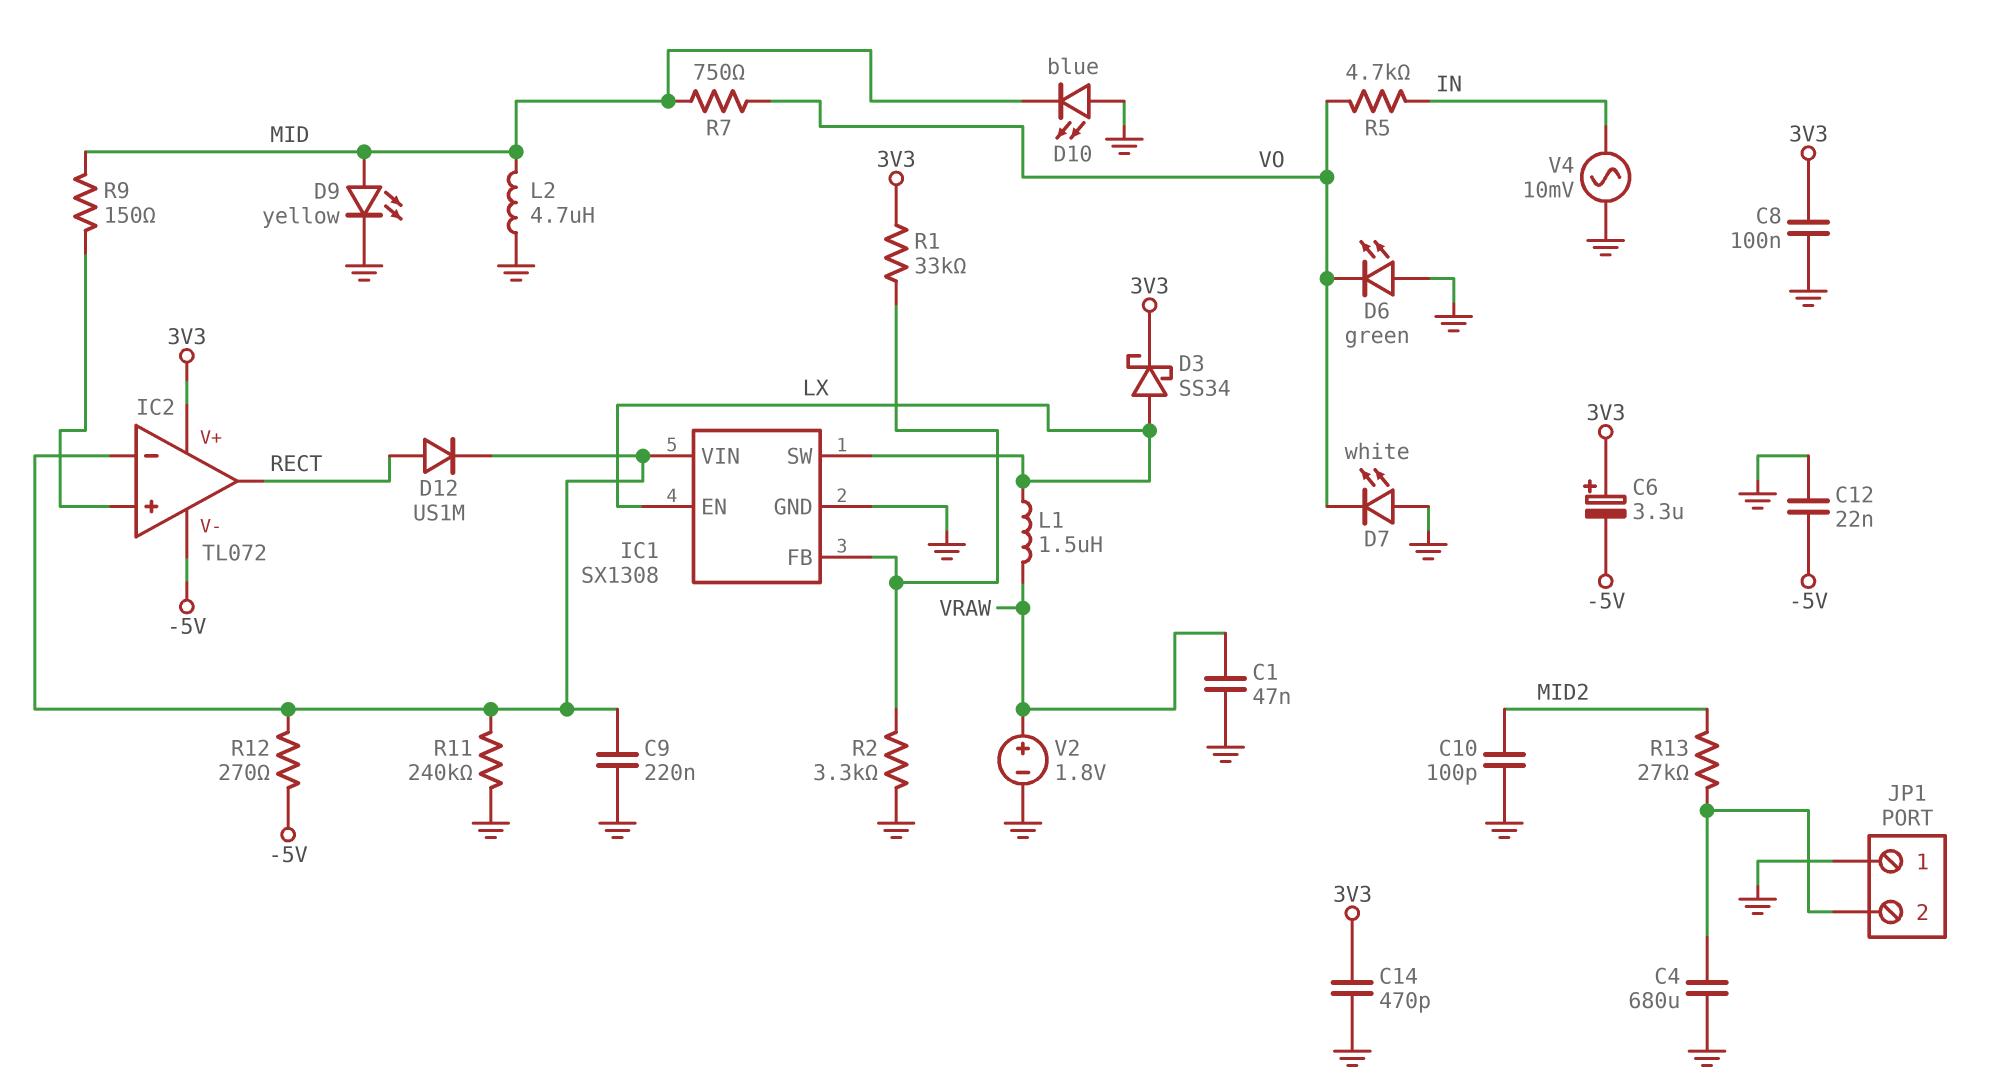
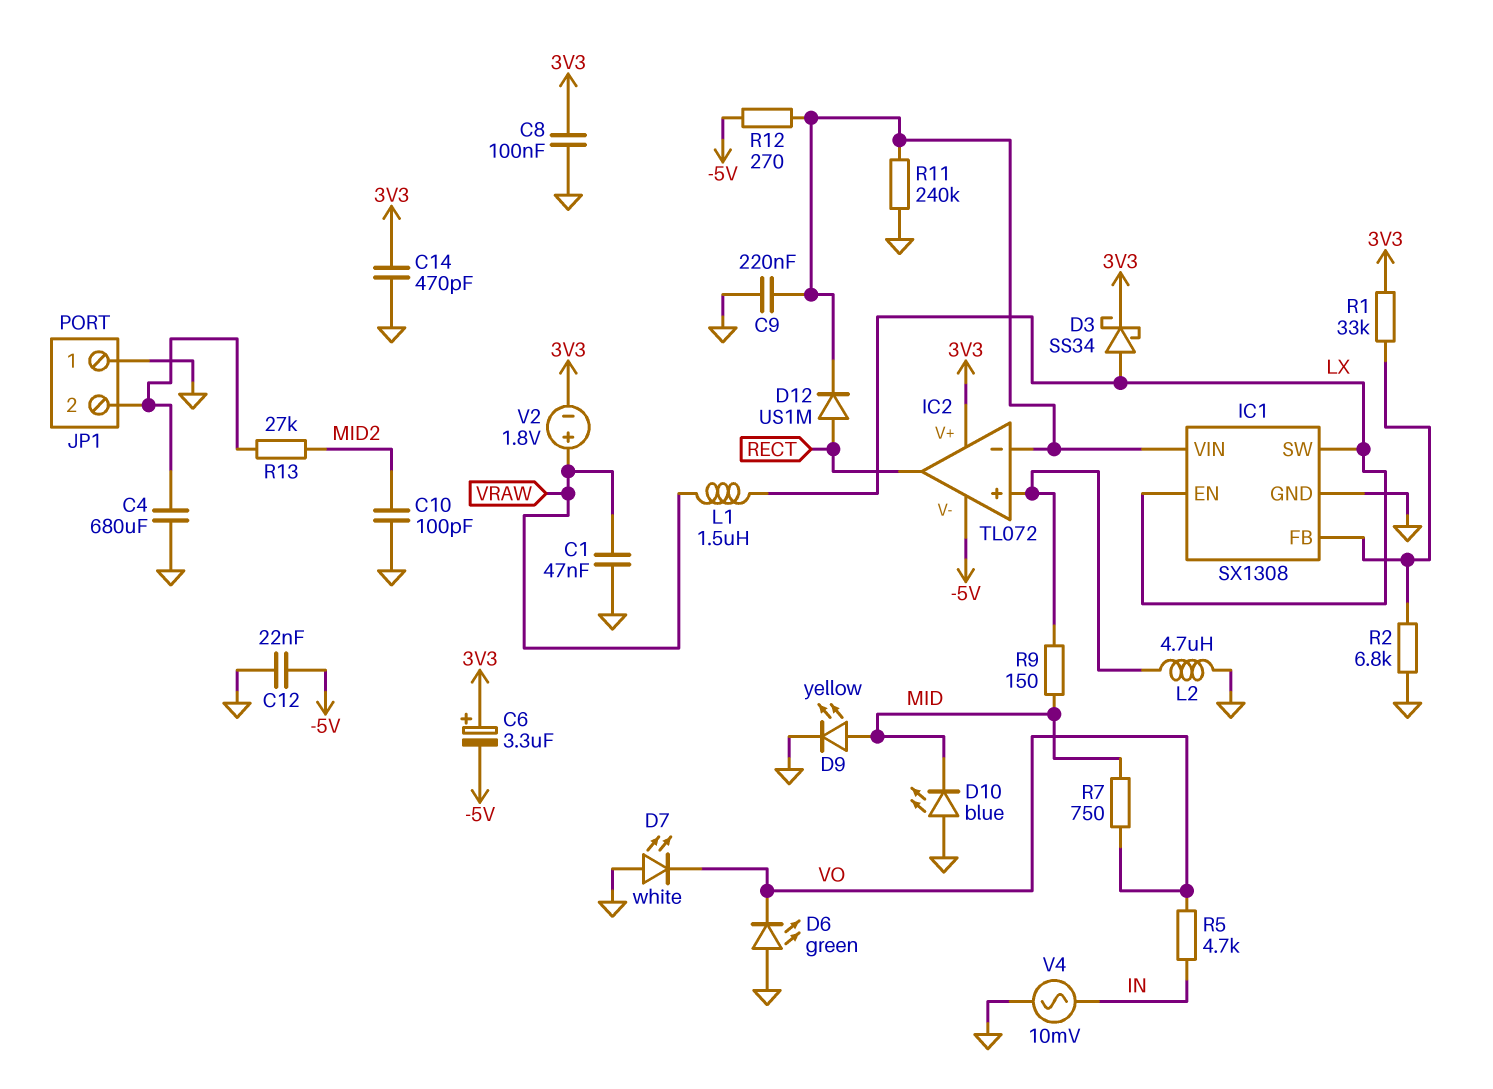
L2: 4.7uH (GND, MID) -> 4.7uH (GND, IC2/in+)
R2: 3.3k (GND, IC1/FB) -> 6.8k (GND, IC1/FB)
V2: 1.8V (plus VRAW, minus GND) -> 1.8V (plus VRAW, minus 3V3)

